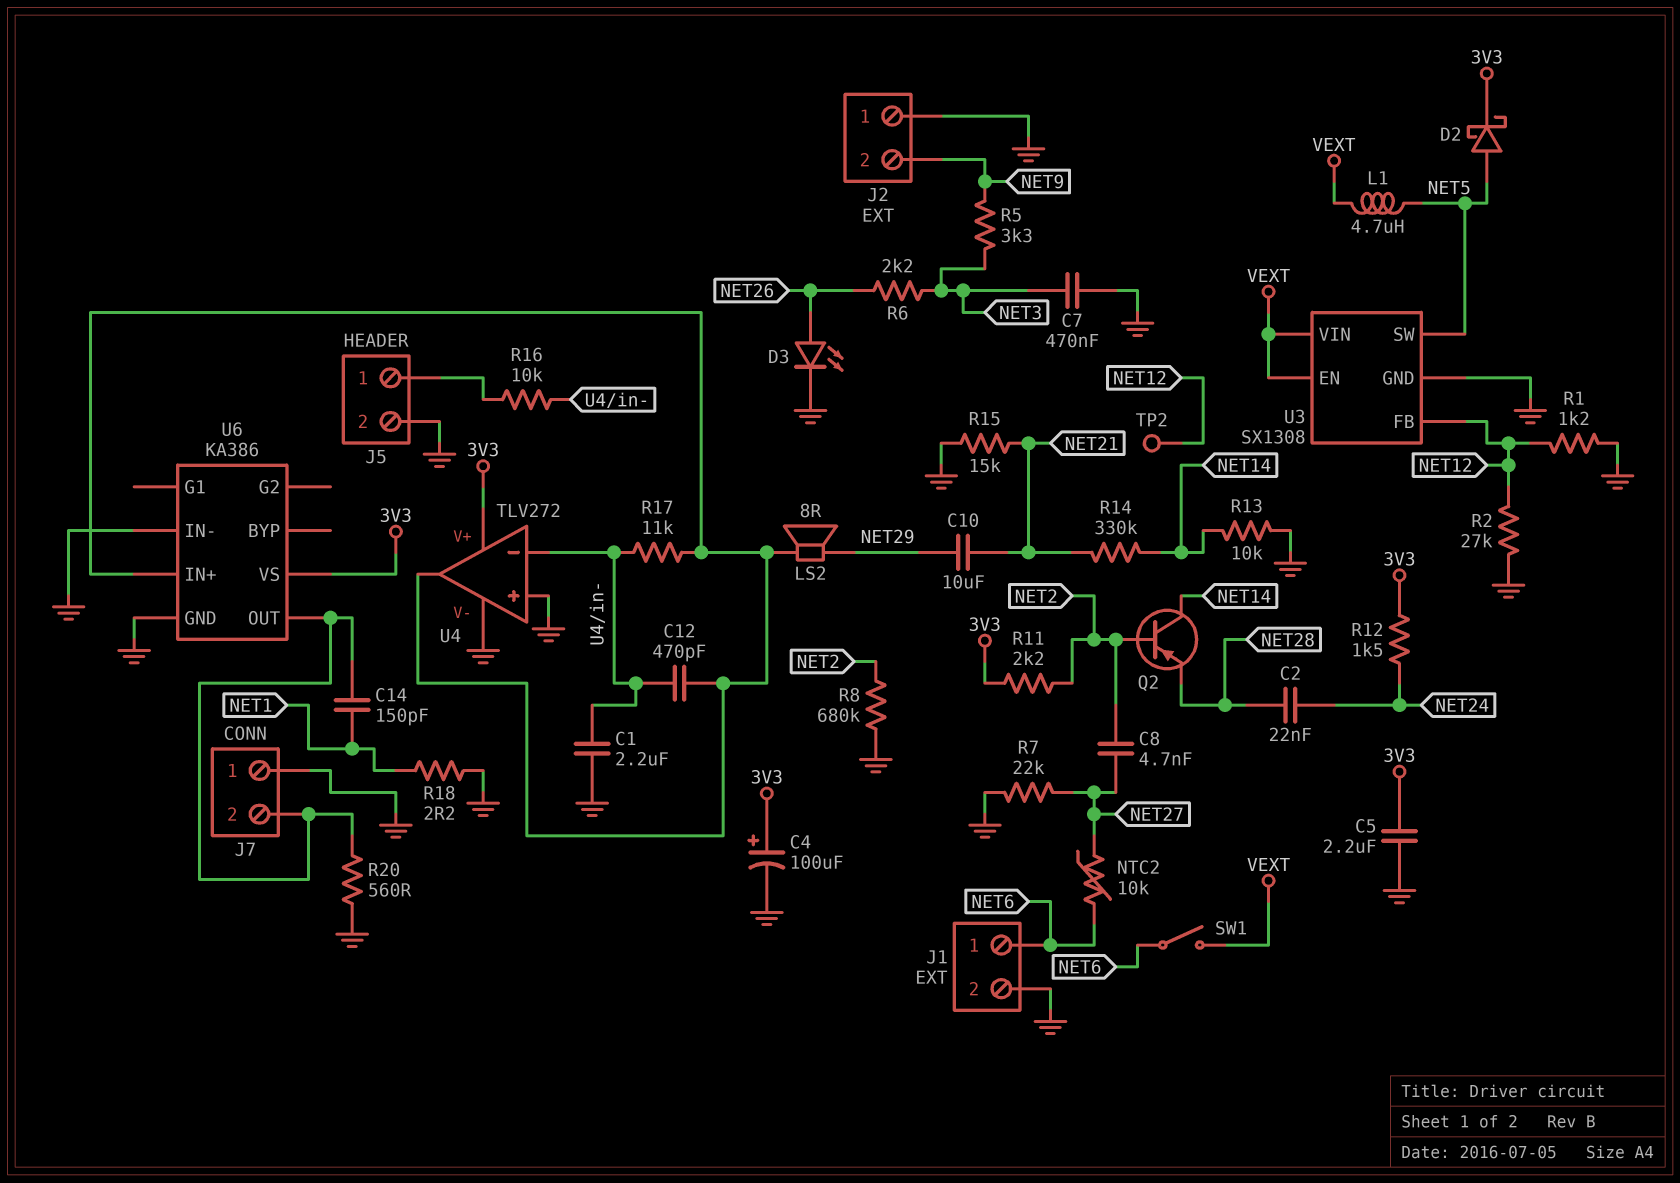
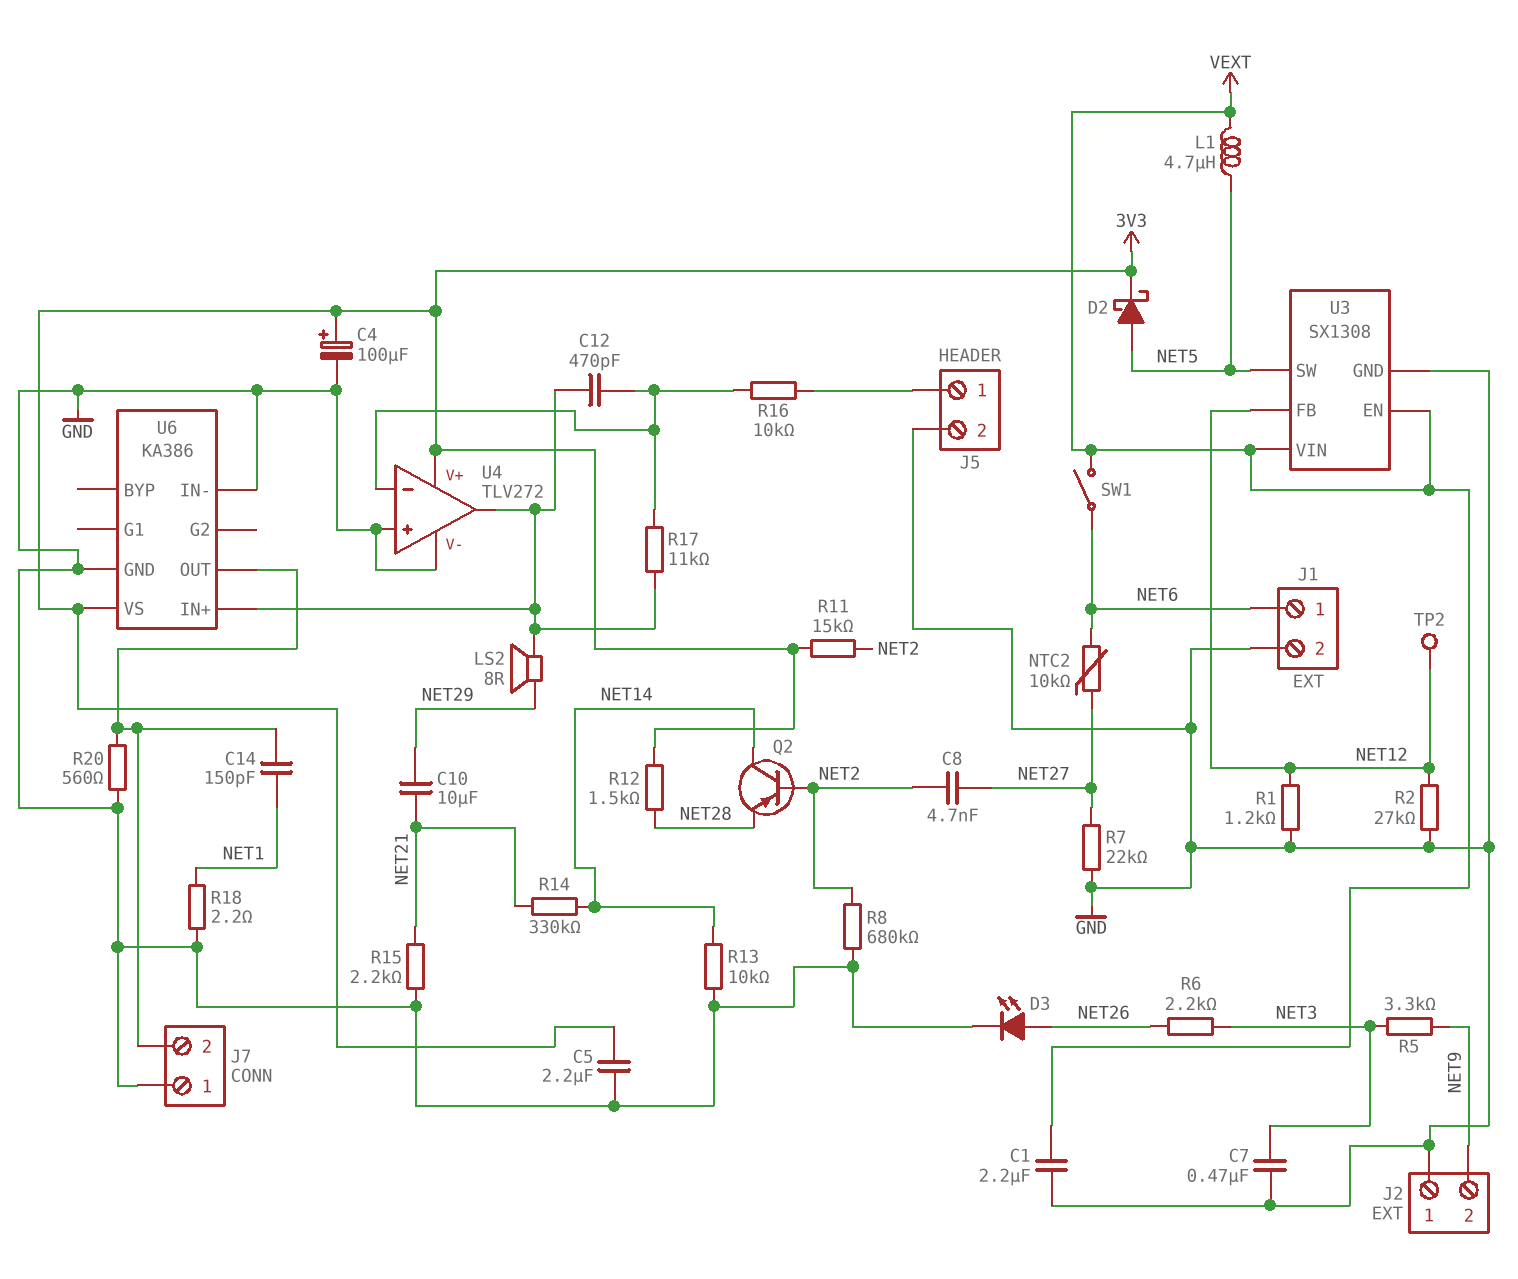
C1: 2.2uF (GND, U4/in-) -> 2.2uF (GND, VEXT)
C2: 22nF (NET24, NET28) -> none
R11: 2.2k (3V3, NET2) -> 15k (3V3, NET2)
R12: 1.5k (3V3, NET24) -> 1.5k (3V3, NET28)
R15: 15k (GND, NET21) -> 2.2k (GND, NET21)

